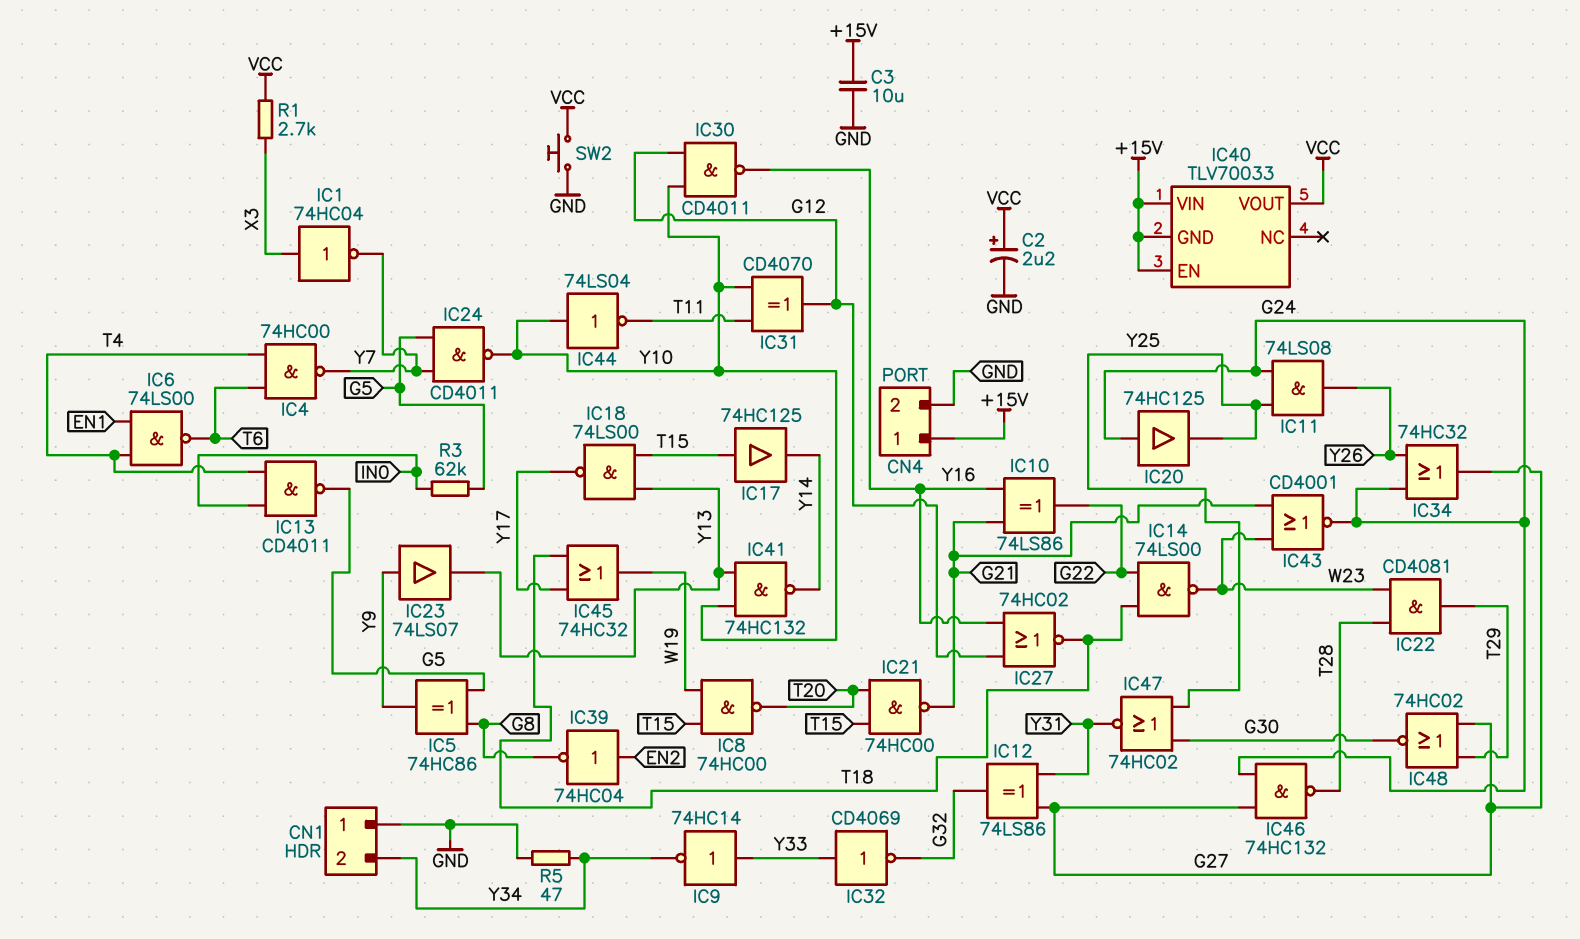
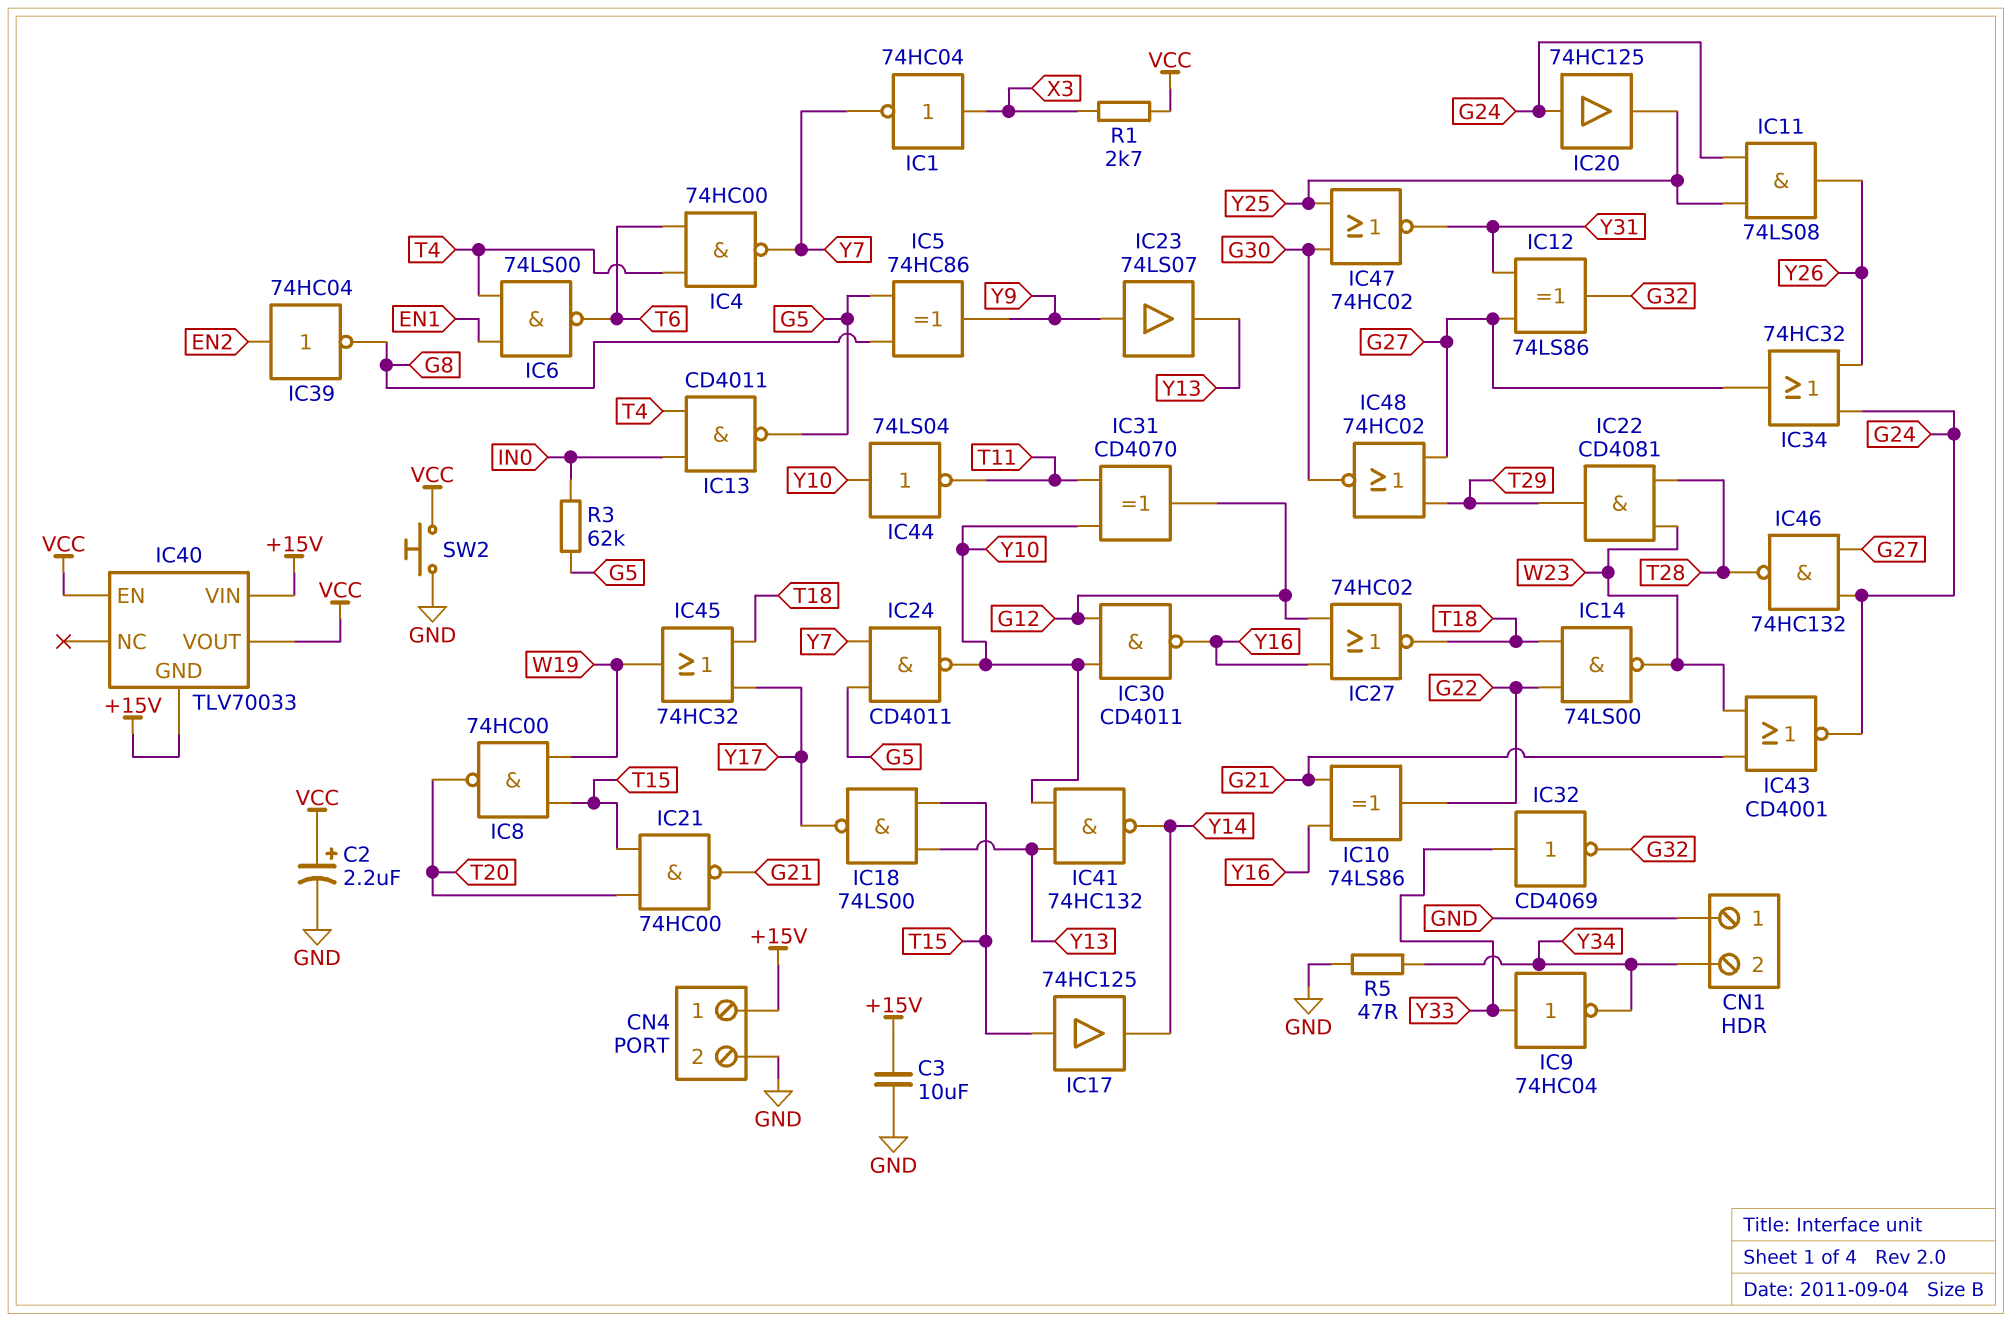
IC9: NOT 74HC14 (in Y33, out Y34) -> NOT 74HC04 (in Y33, out Y34)
IC40 pin EN: +15V -> VCC

